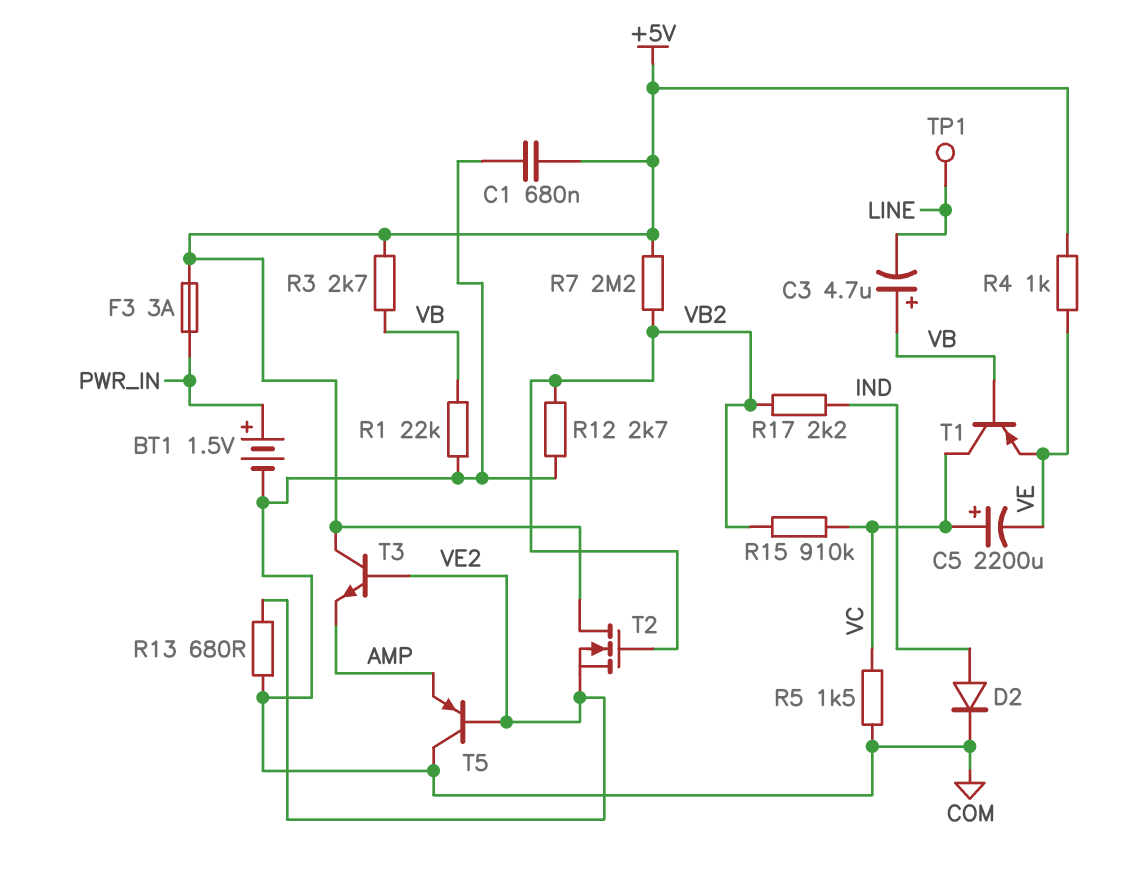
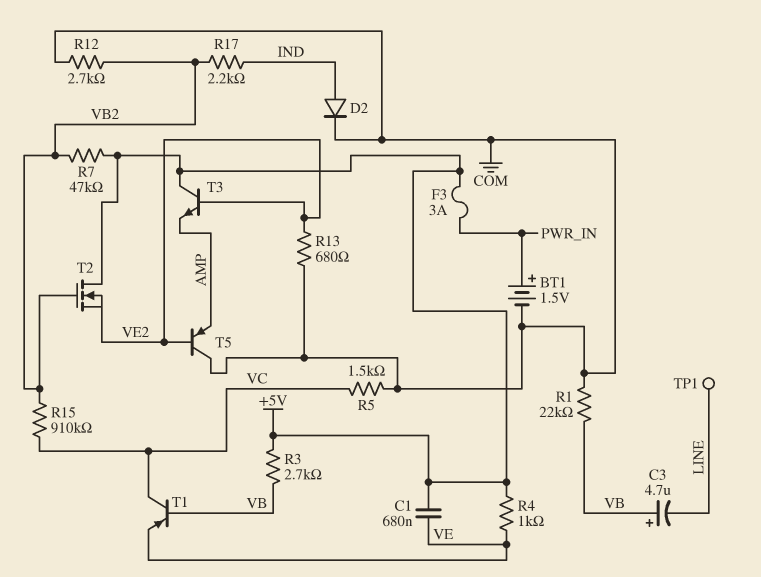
C1: 680nF (+5V, COM) -> 680nF (+5V, VE)
C5: 2200uF (plus VC, minus VE) -> none
R7: 2.2M (+5V, VB2) -> 47k (+5V, VB2)

